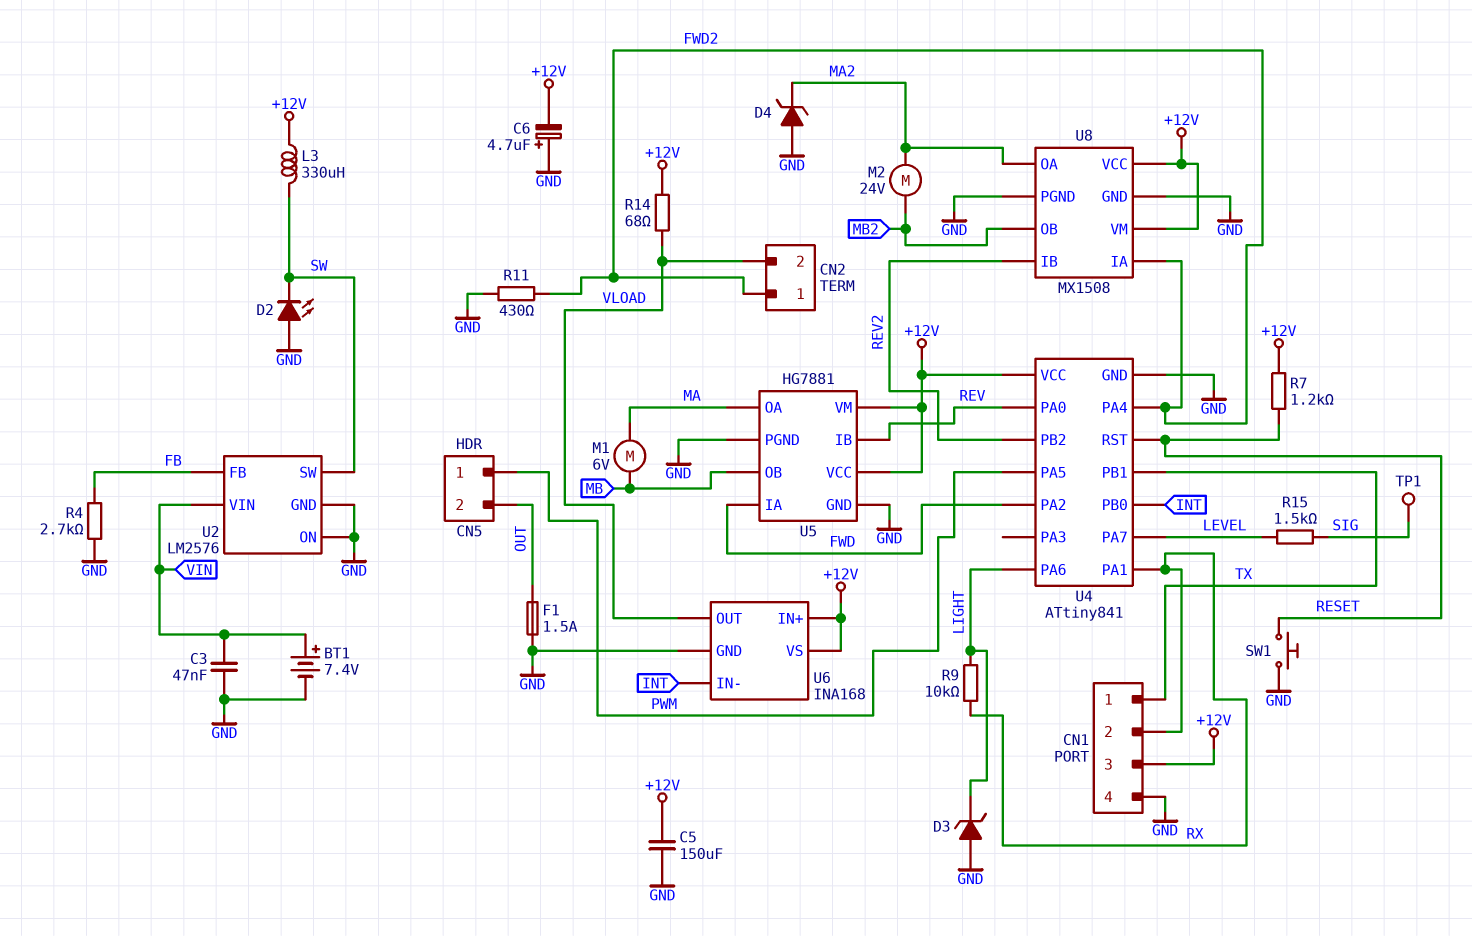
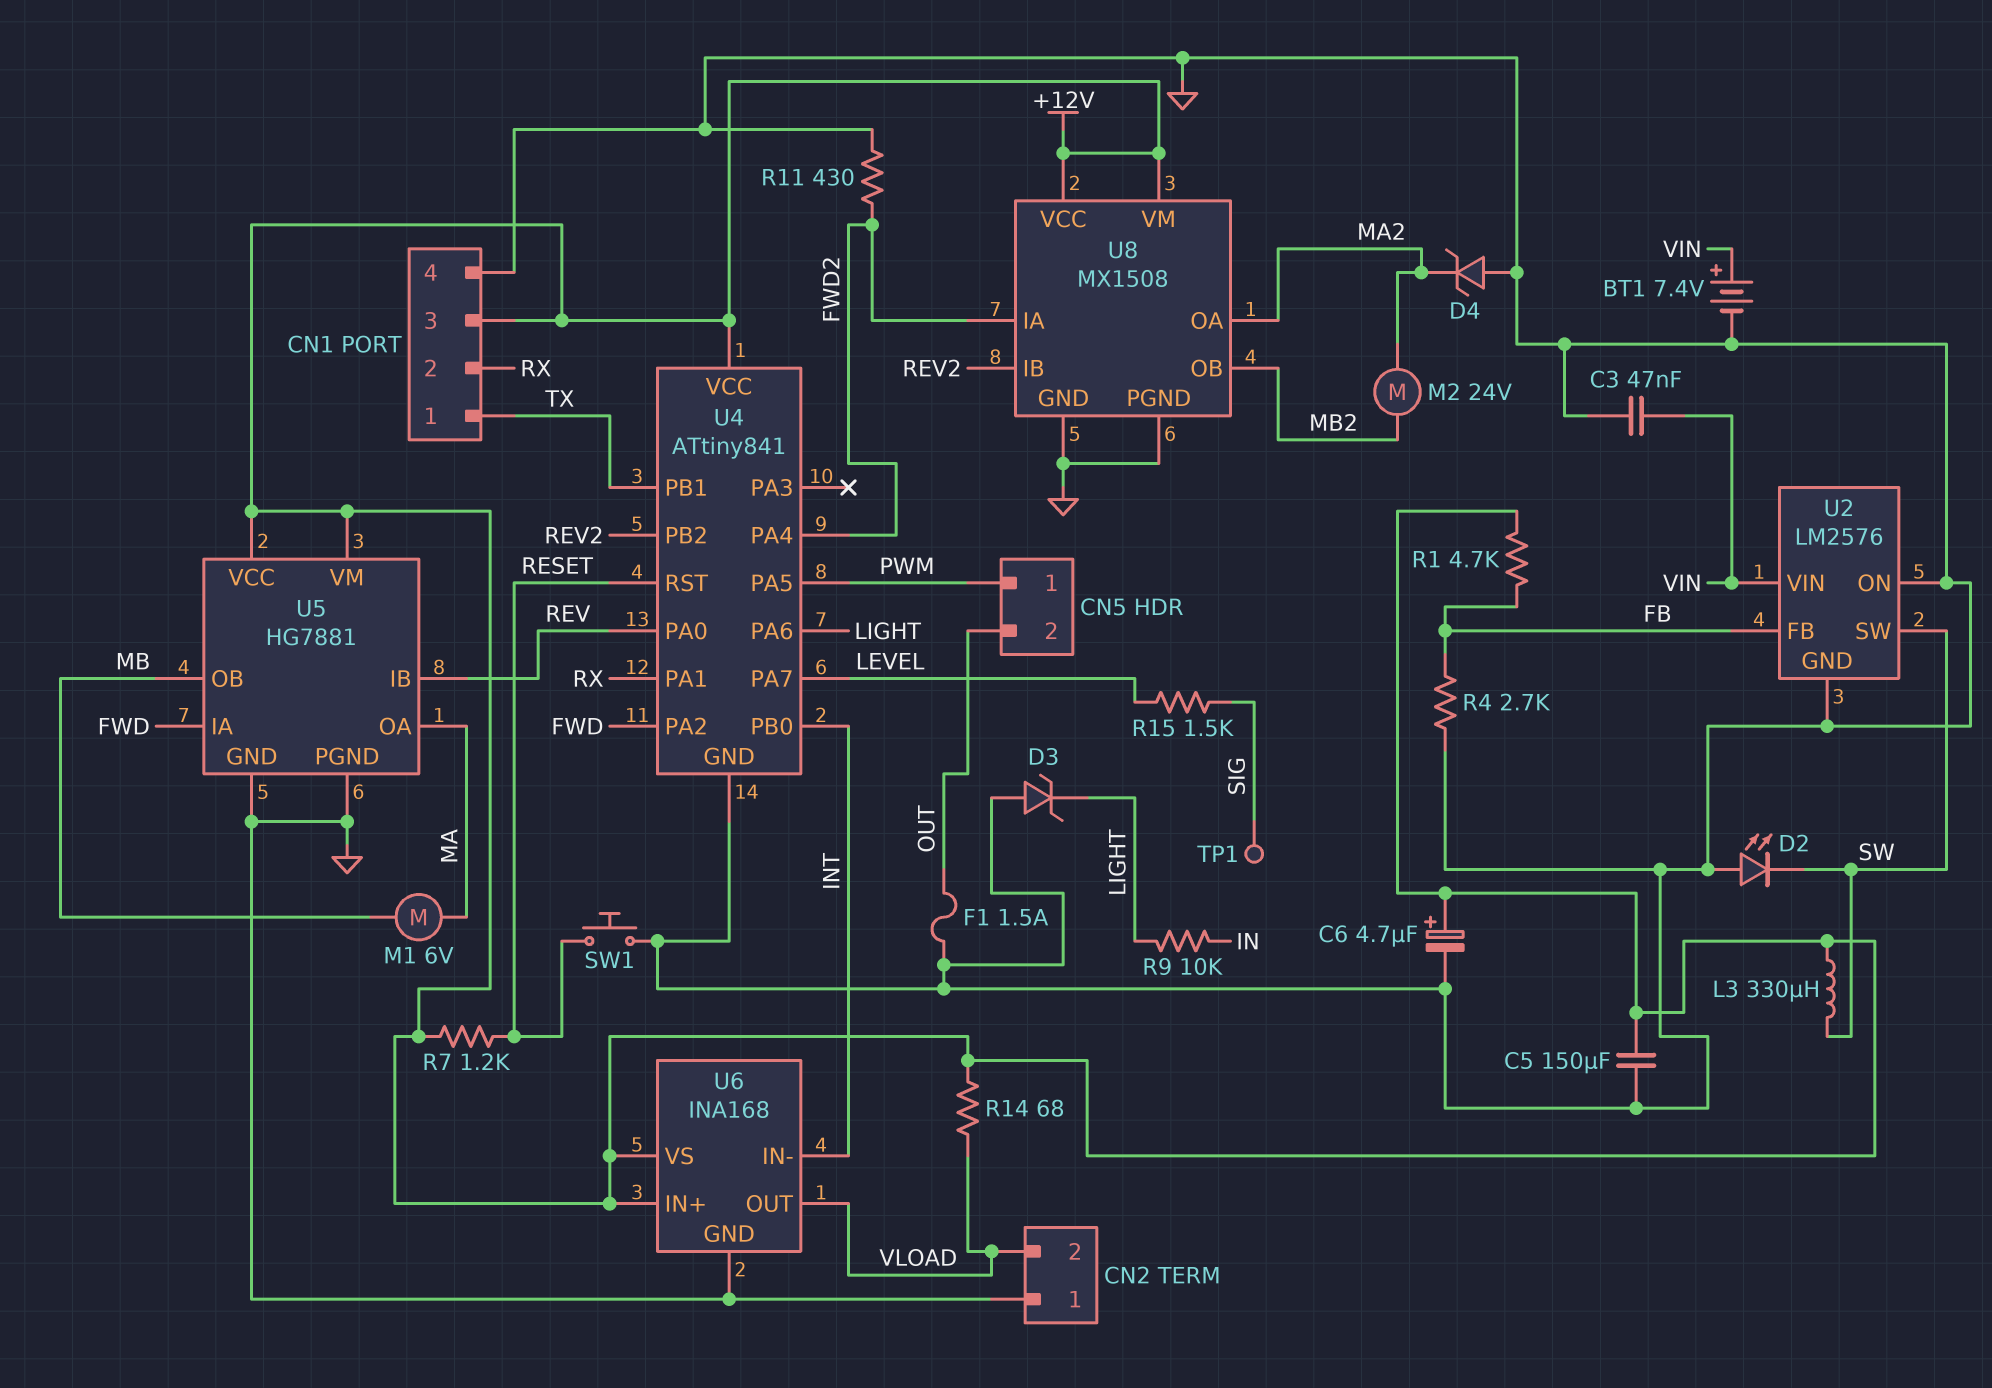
C6: 4.7uF (plus GND, minus +12V) -> 4.7uF (plus +12V, minus GND)
CN2 pin 1: FWD2 -> GND
R1: none -> 4.7k (+12V, FB)
R9: 10k (LIGHT, RX) -> 10k (IN, LIGHT)

